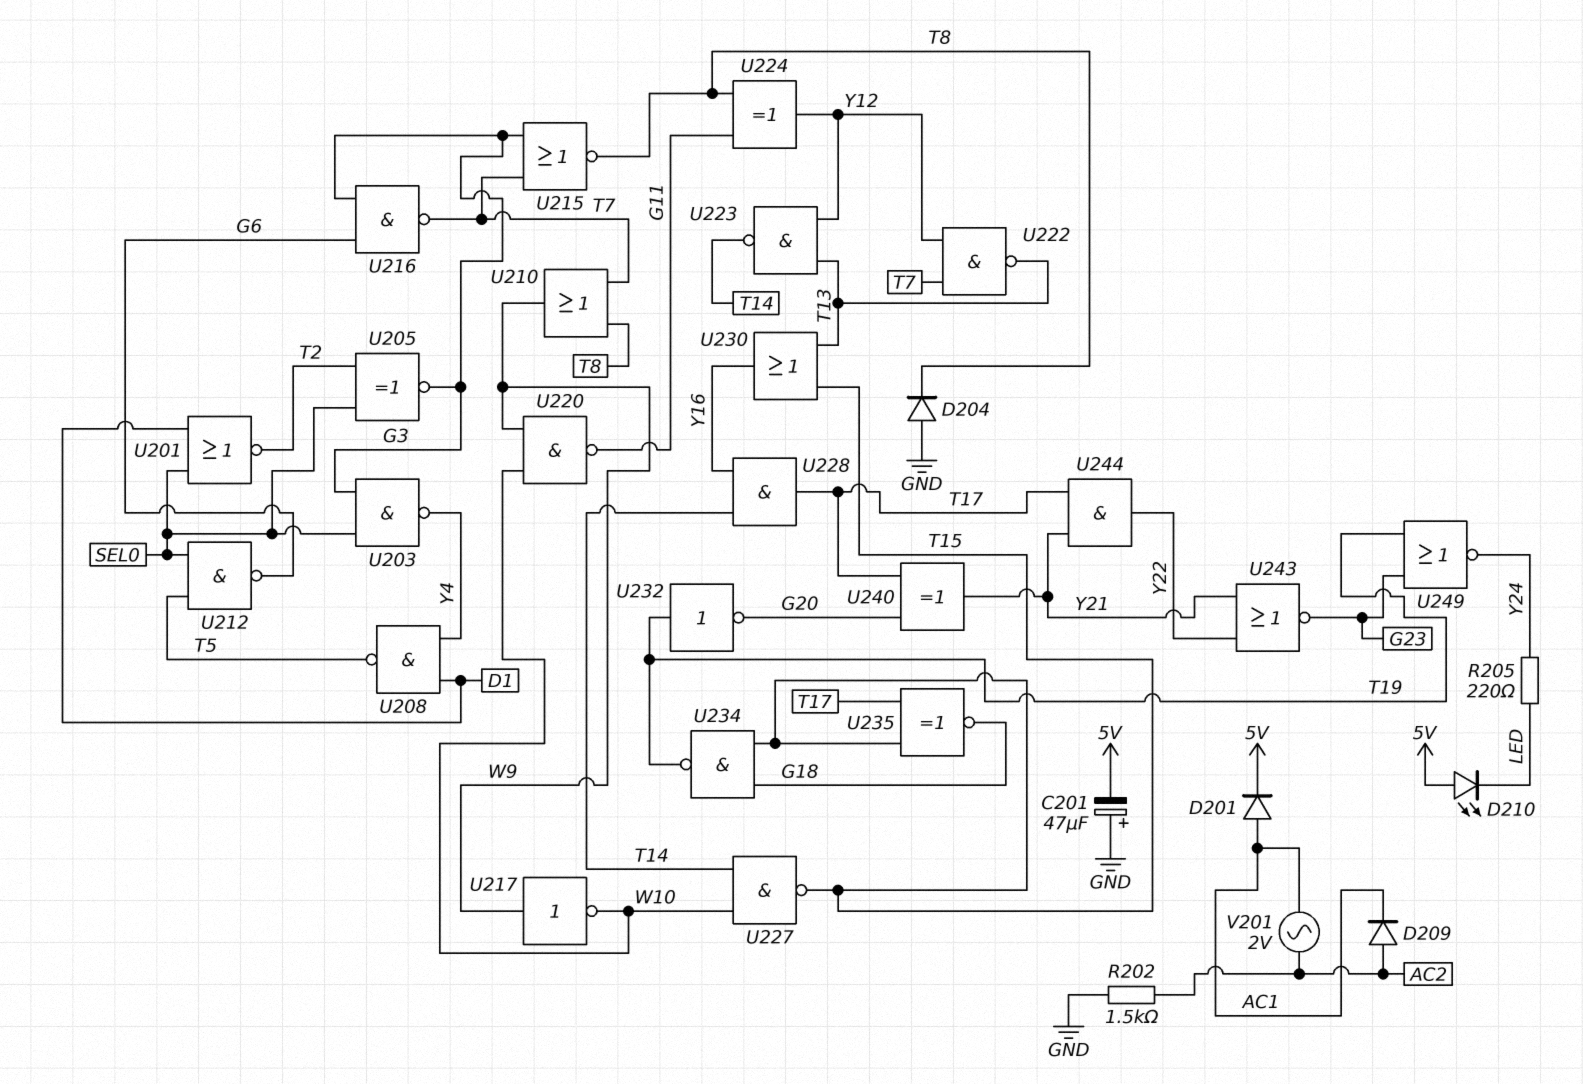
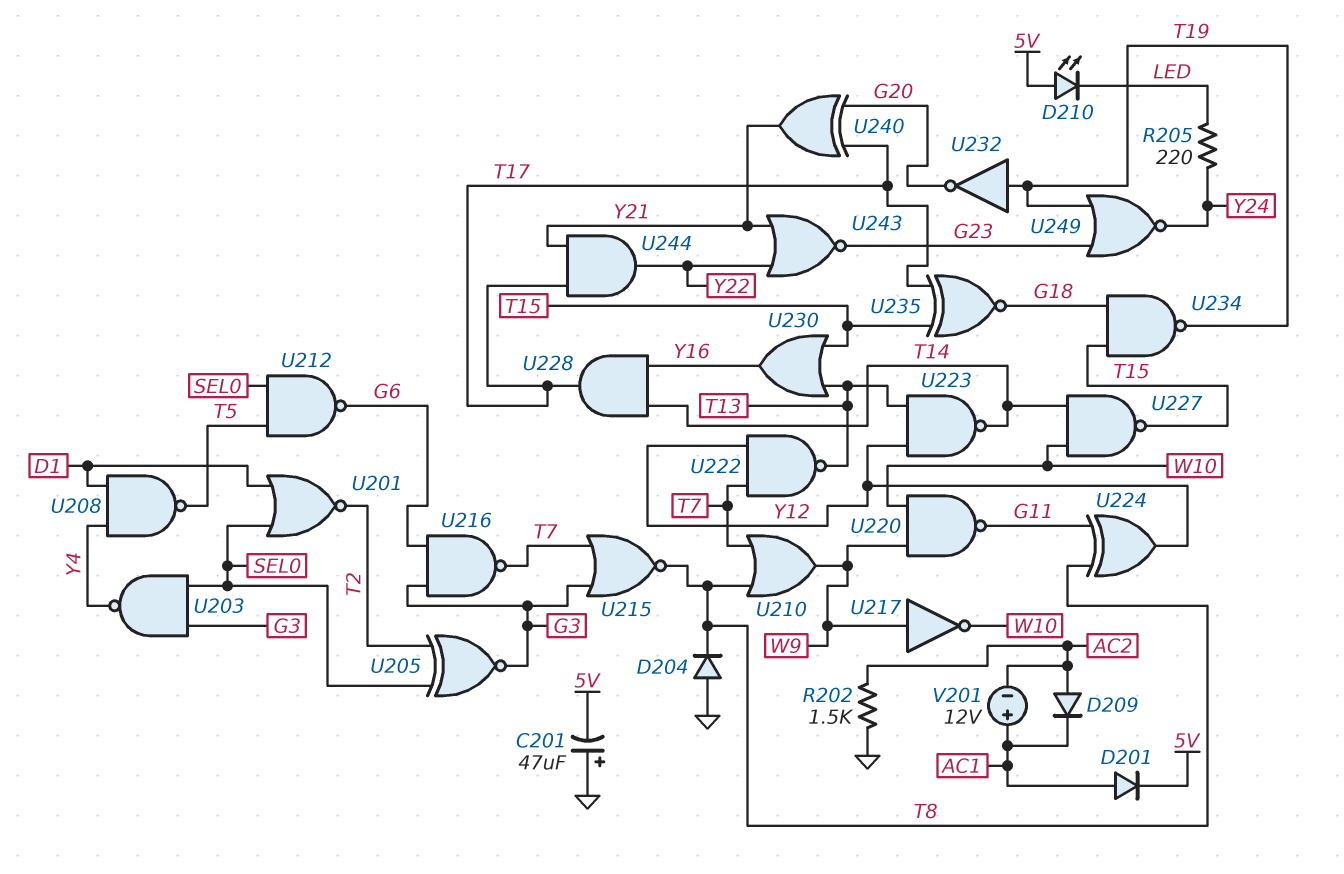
V201: AC 2V (AC1, AC2) -> 12V (plus AC1, minus AC2)

